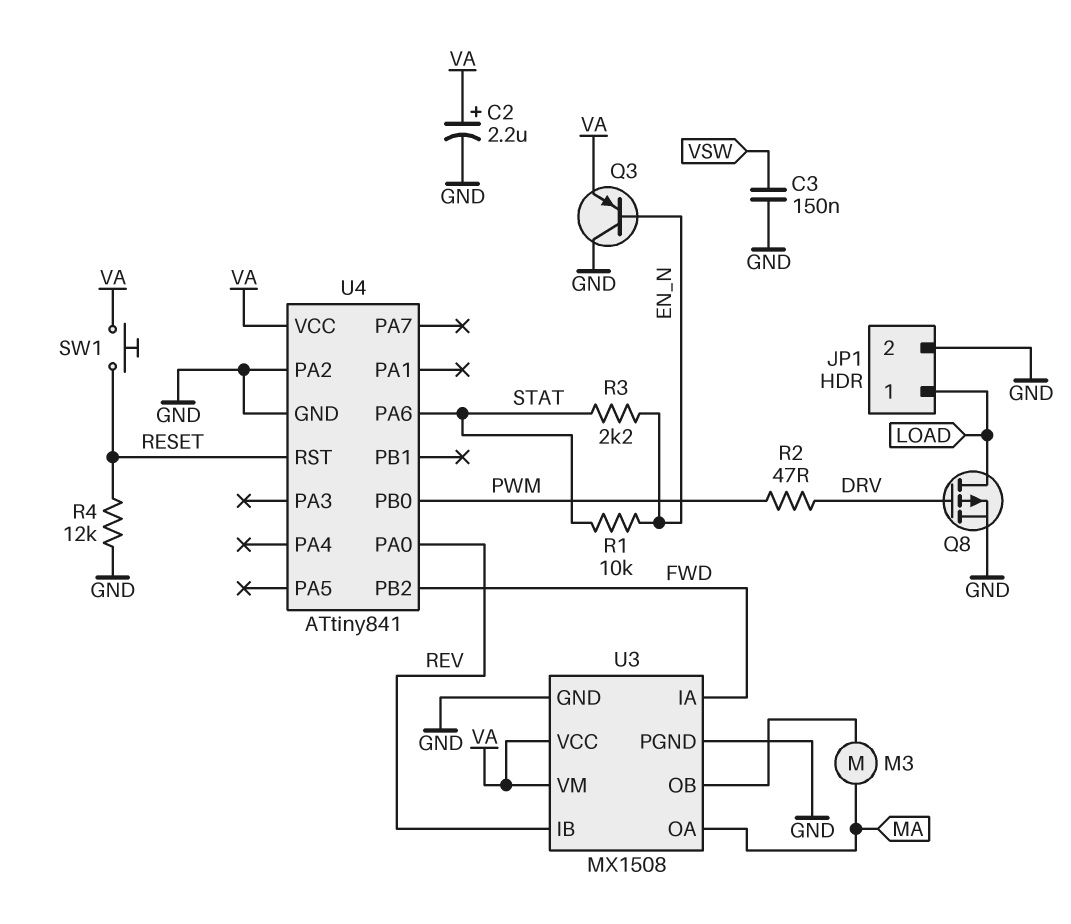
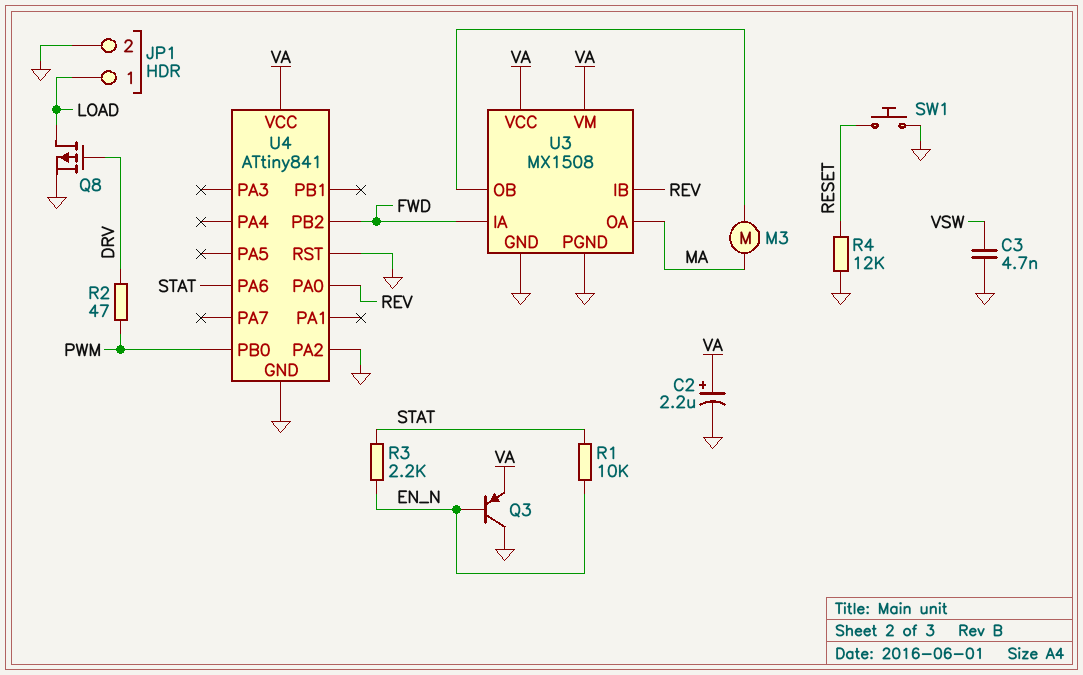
C3: 150nF (GND, VSW) -> 4.7nF (GND, VSW)
SW1: button (RESET, VA) -> button (GND, RESET)
U4 pin RST: RESET -> GND

